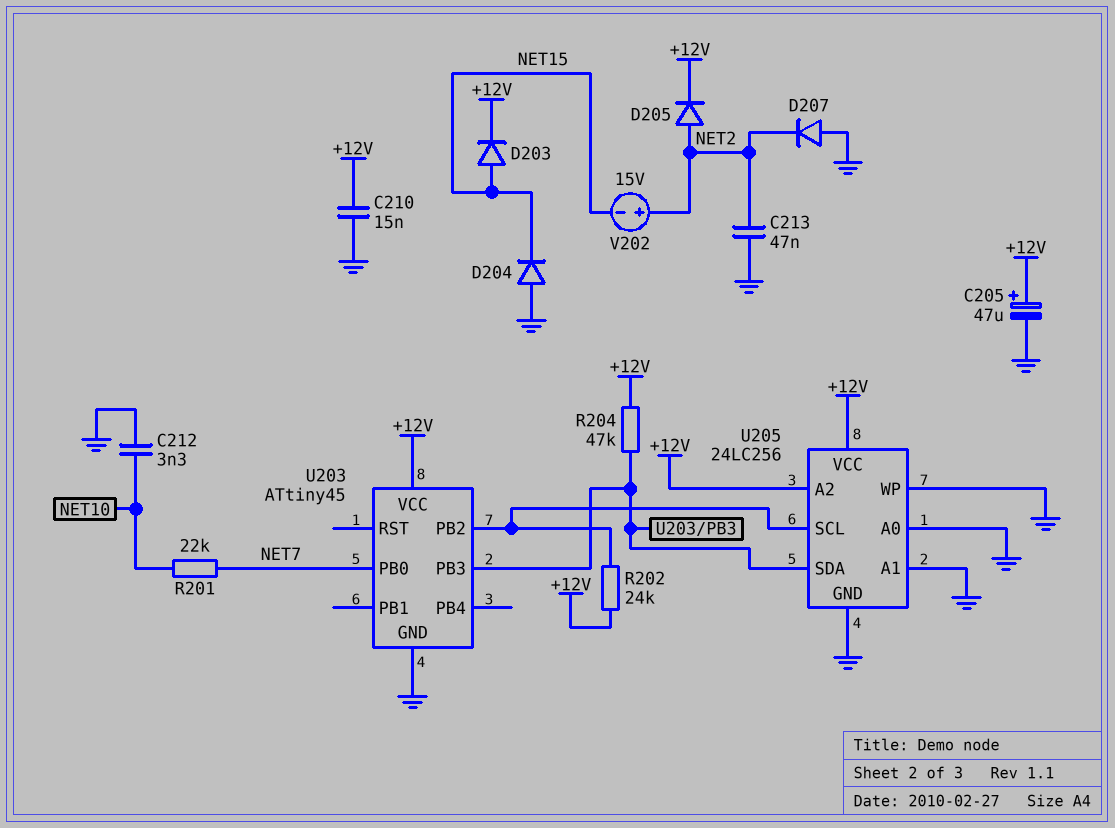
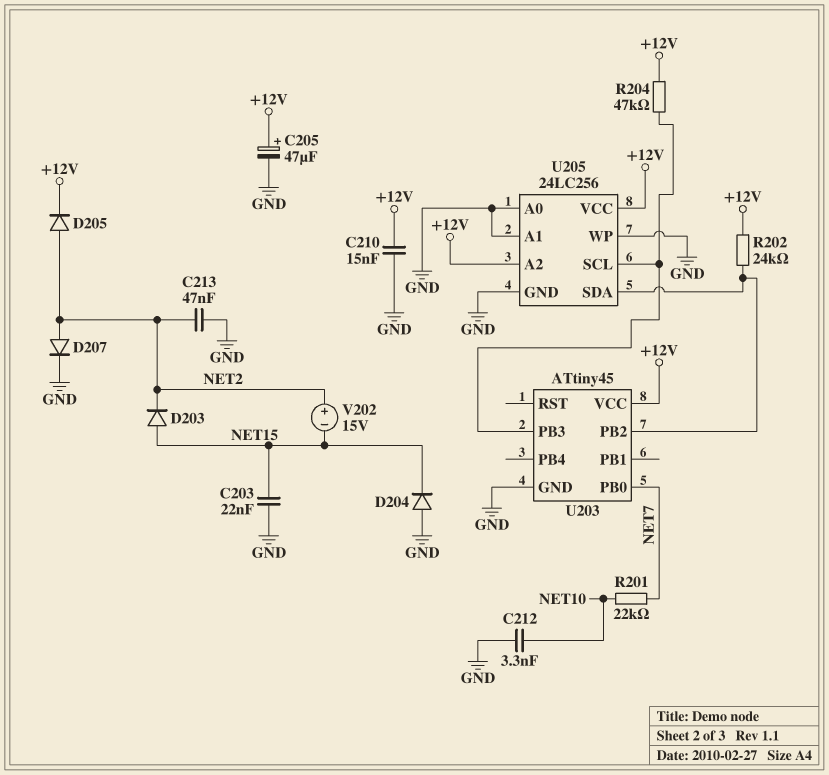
C203: none -> 22nF (GND, NET15)
D203: diode (A NET15, K +12V) -> diode (A NET15, K NET2)
D207: diode (A GND, K NET2) -> diode (A NET2, K GND)
U205 pin SCL: U203/PB2 -> U203/PB3
U205 pin SDA: U203/PB3 -> U203/PB2

